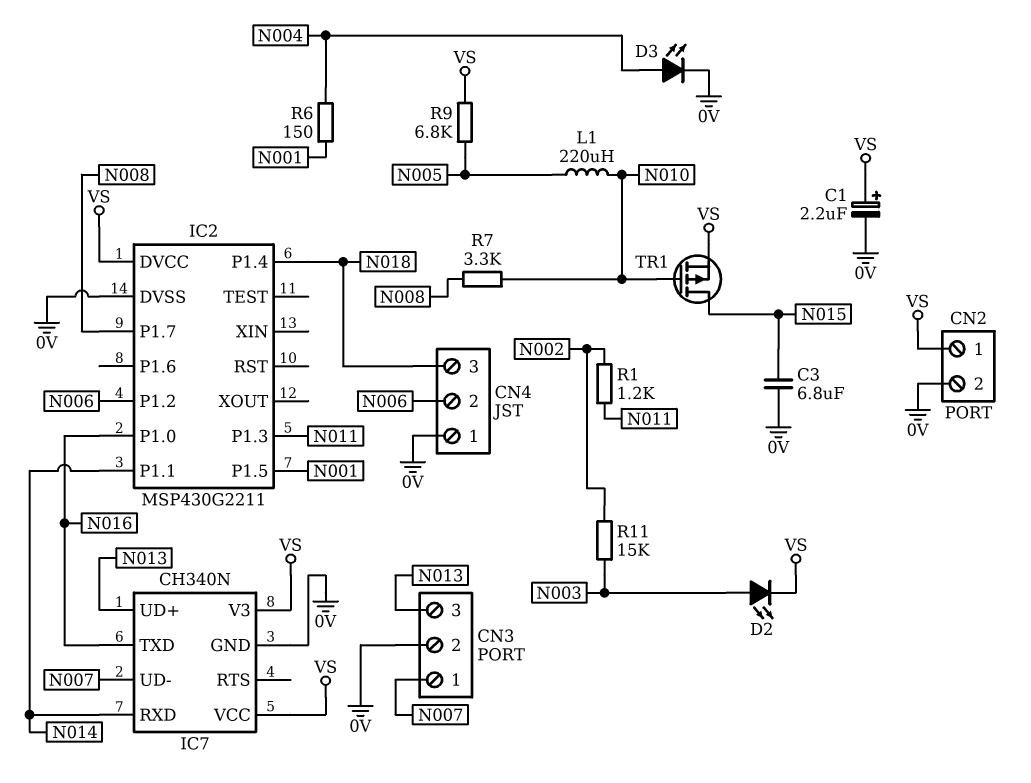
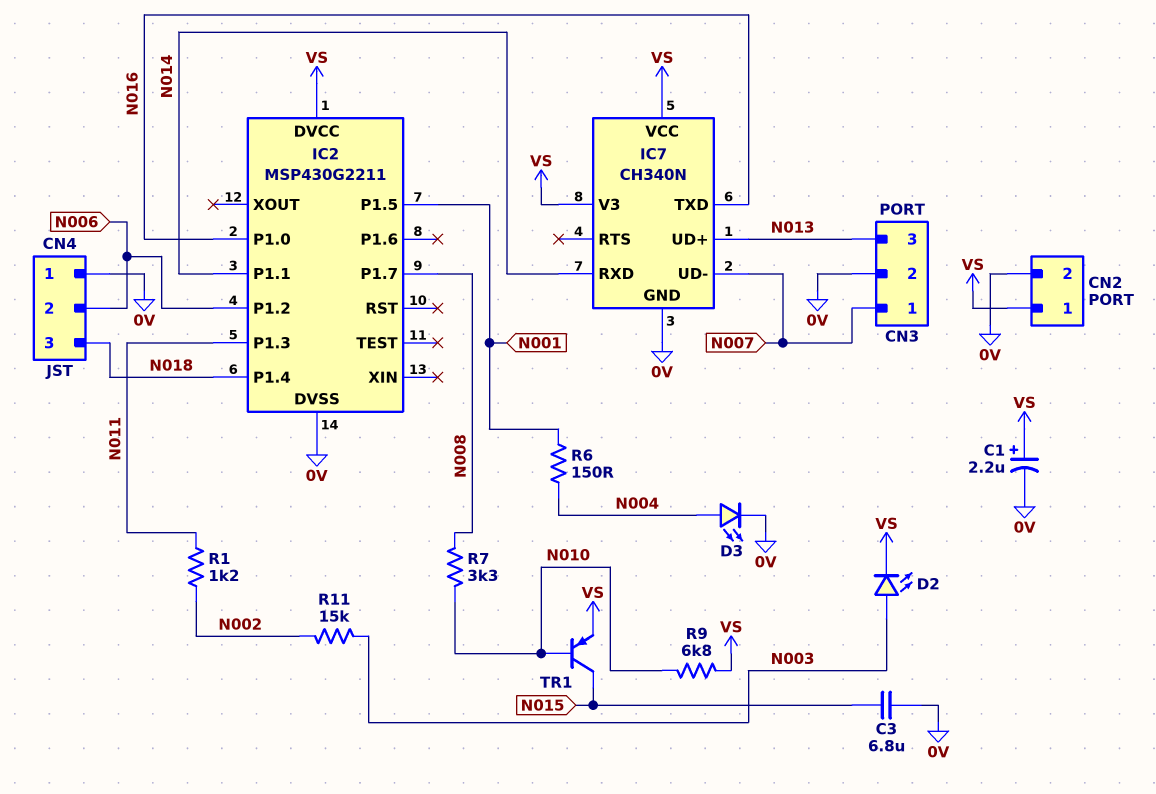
L1: 220uH (N005, N010) -> none
R9: 6.8k (N005, VS) -> 6.8k (N010, VS)
TR1: PMOS (G N010, D N015, S VS) -> PNP (B N010, C N015, E VS)

